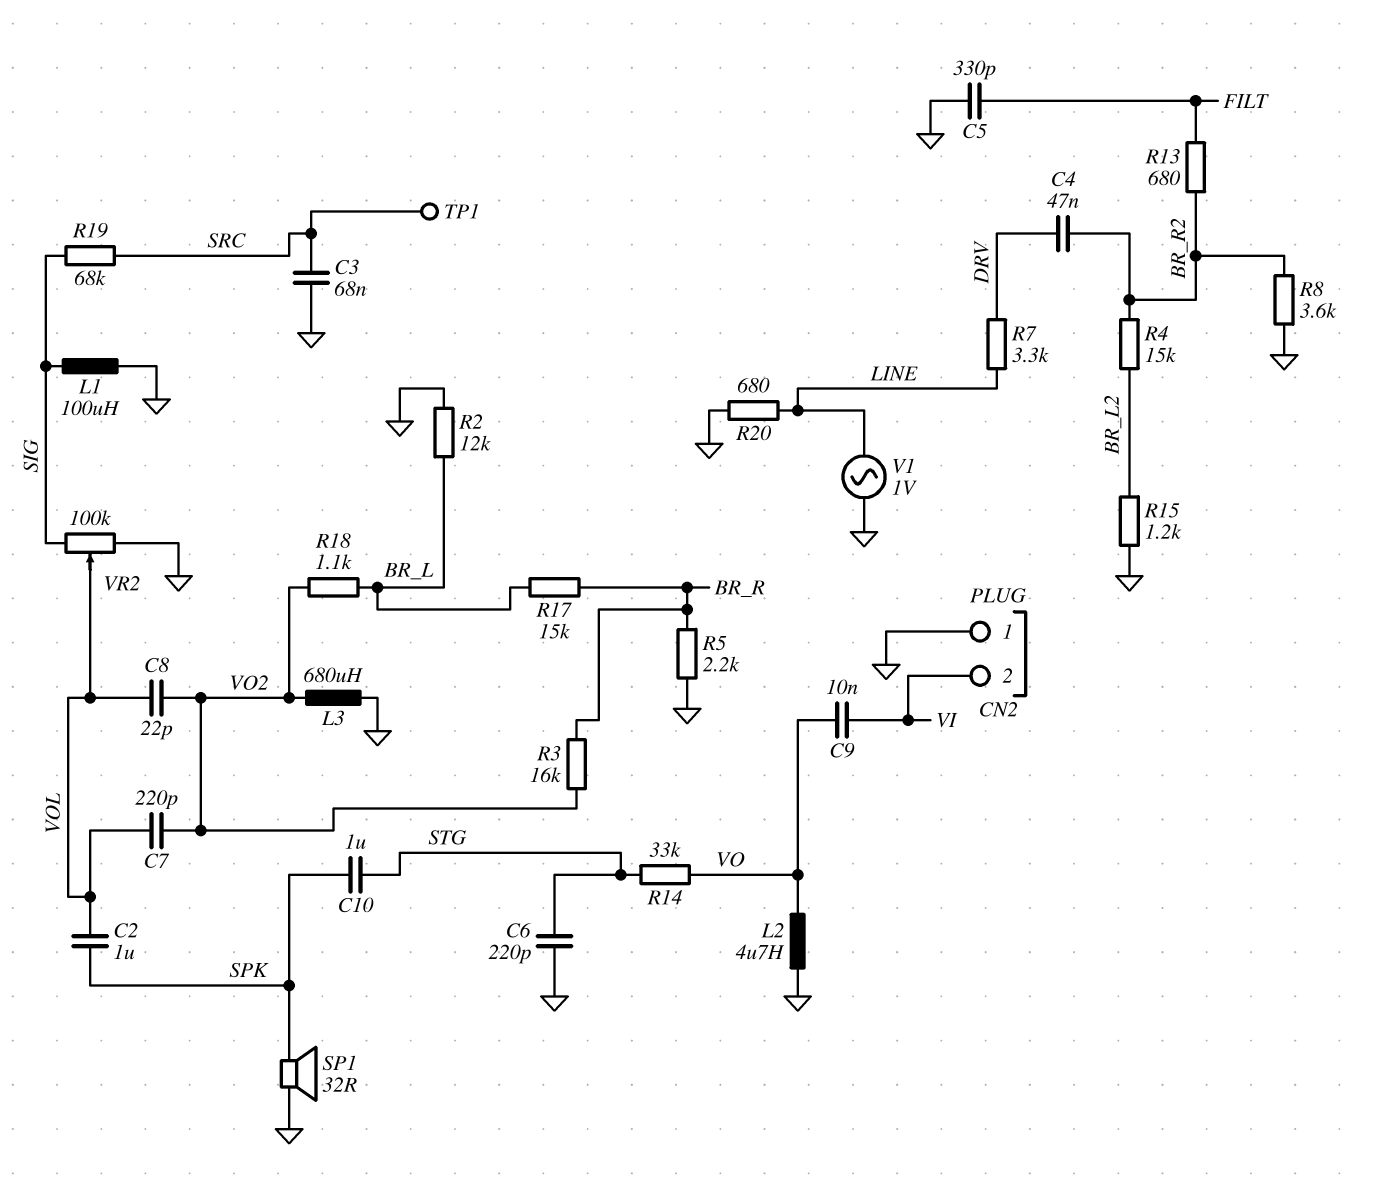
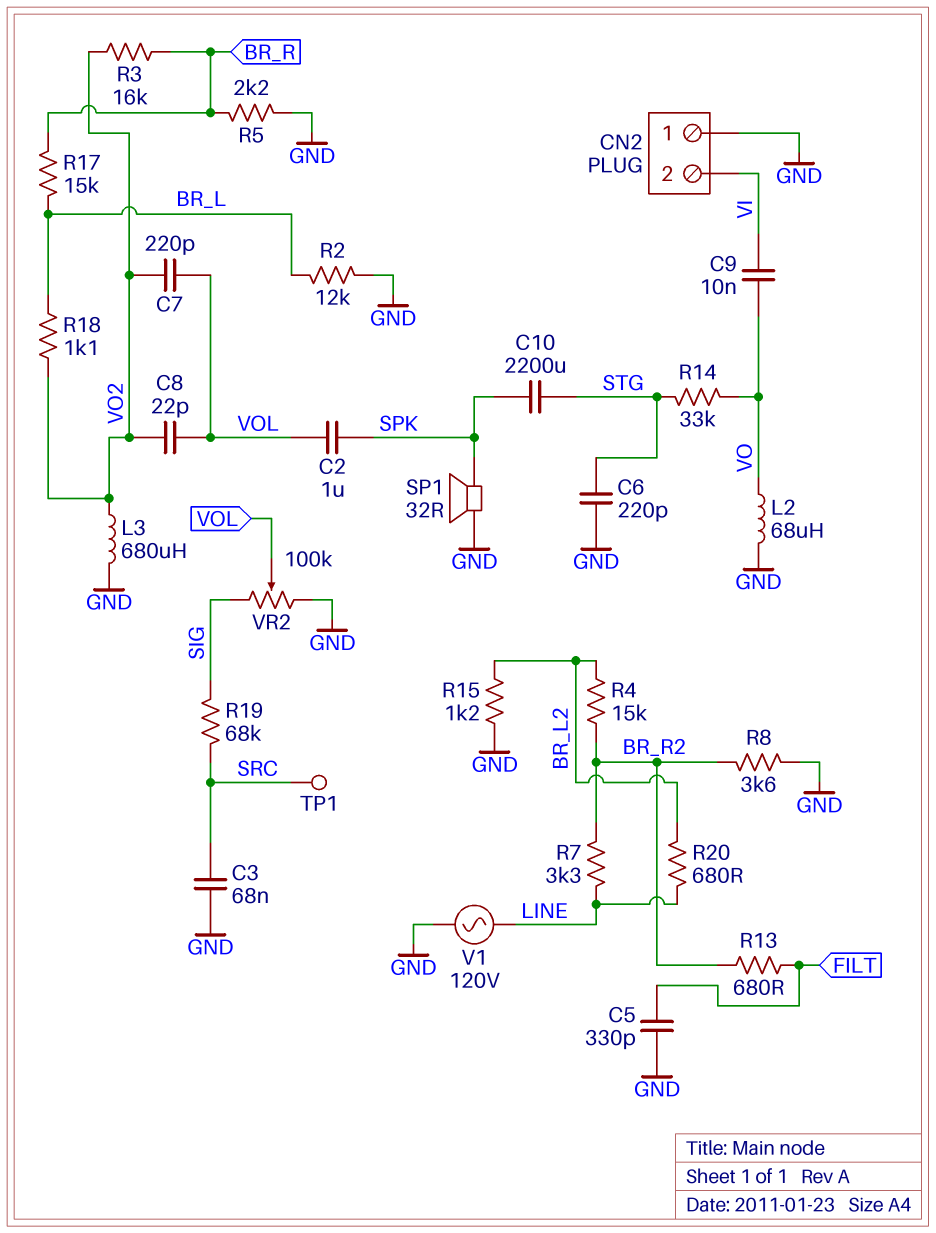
C4: 47nF (BR_R2, DRV) -> none
C10: 1uF (SPK, STG) -> 2200uF (SPK, STG)
L1: 100uH (GND, SIG) -> none
L2: 4.7uH (GND, VO) -> 68uH (GND, VO)
R7: 3.3k (DRV, LINE) -> 3.3k (BR_R2, LINE)
R20: 680 (GND, LINE) -> 680 (BR_L2, LINE)
V1: AC 1V (GND, LINE) -> AC 120V (GND, LINE)

